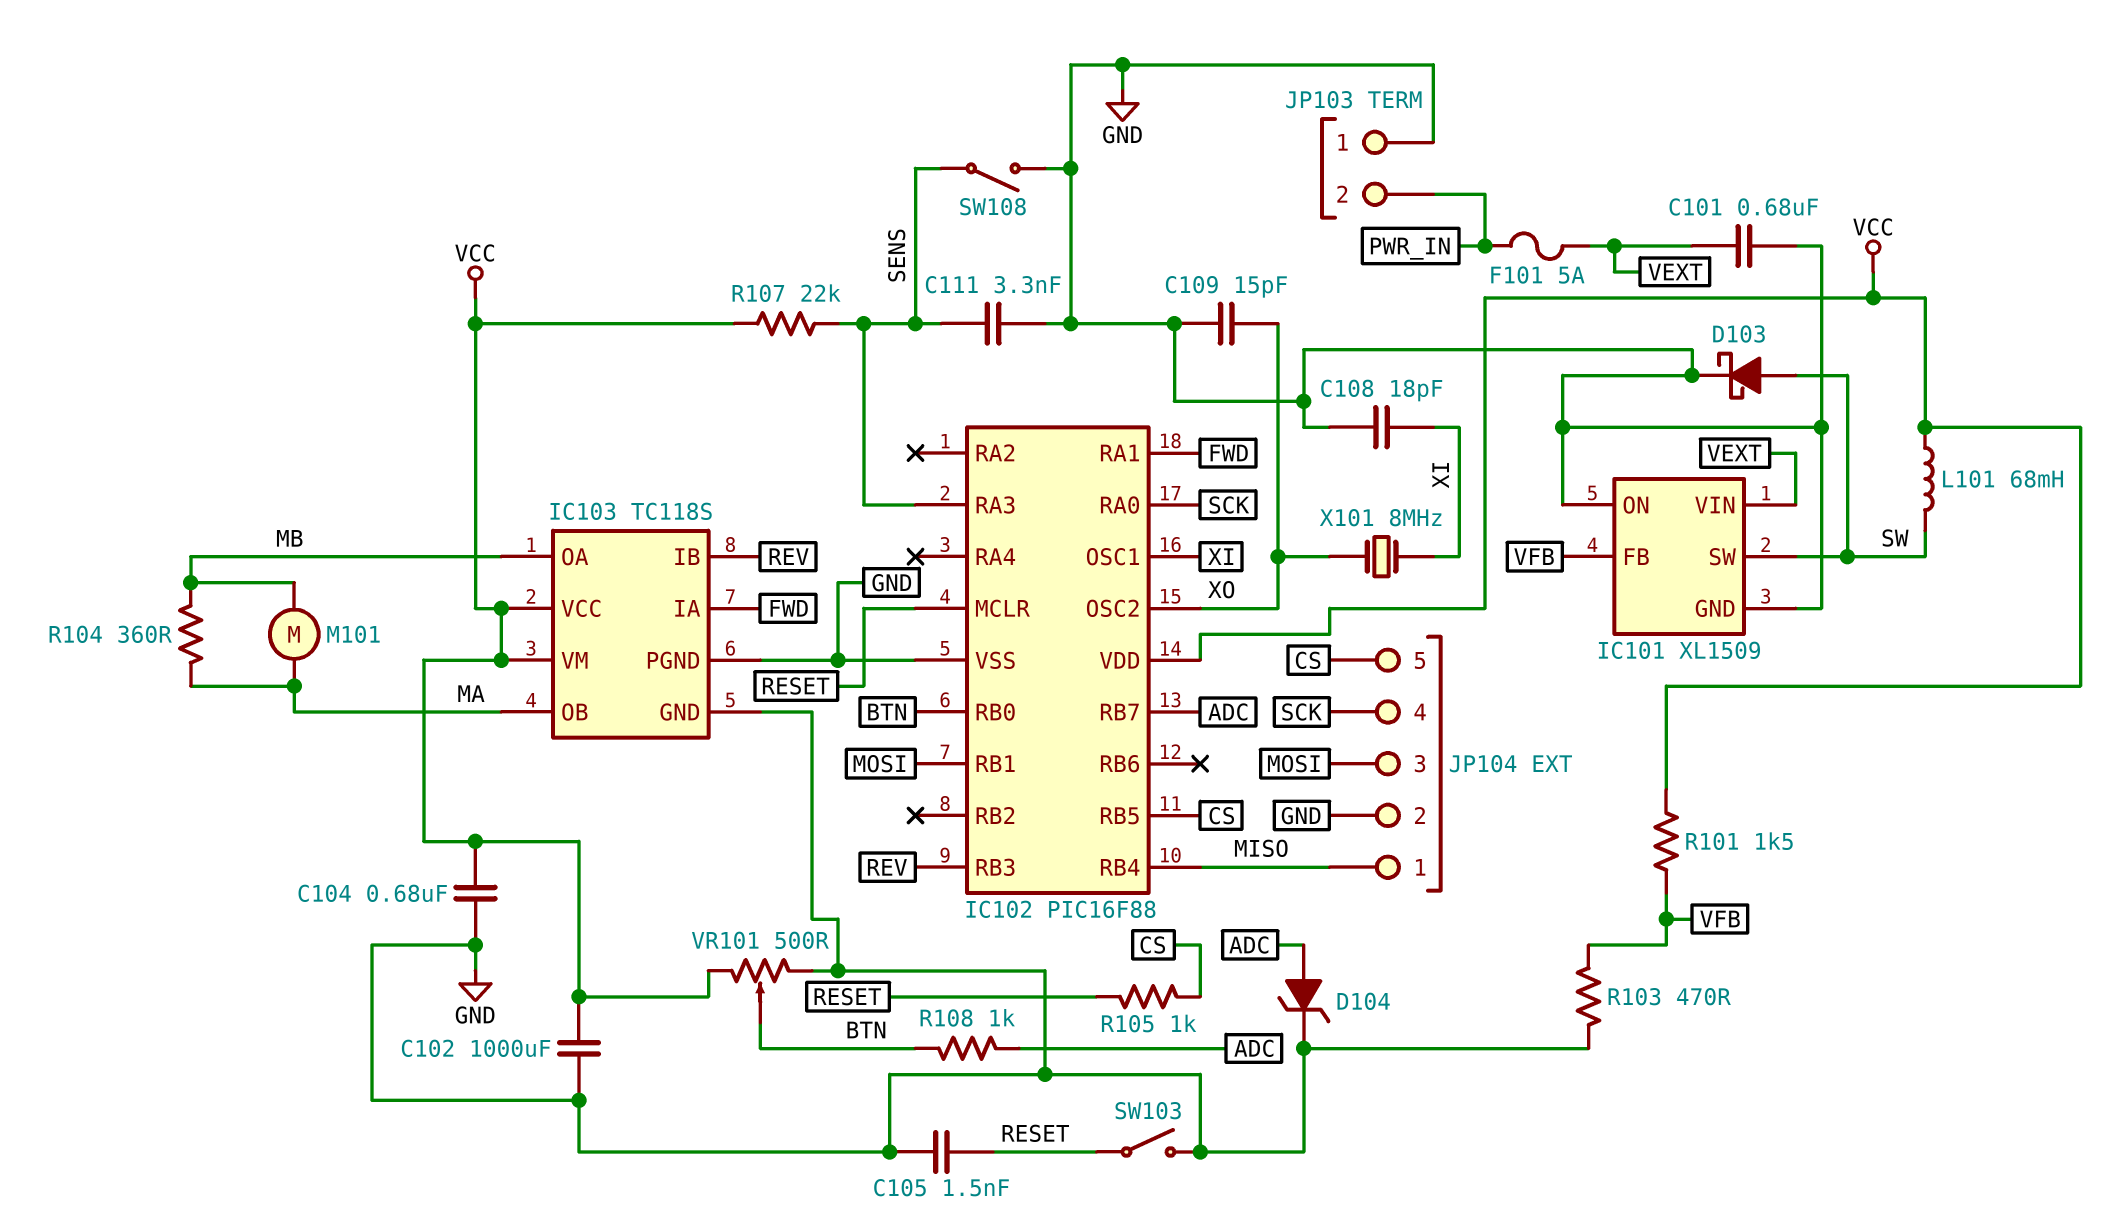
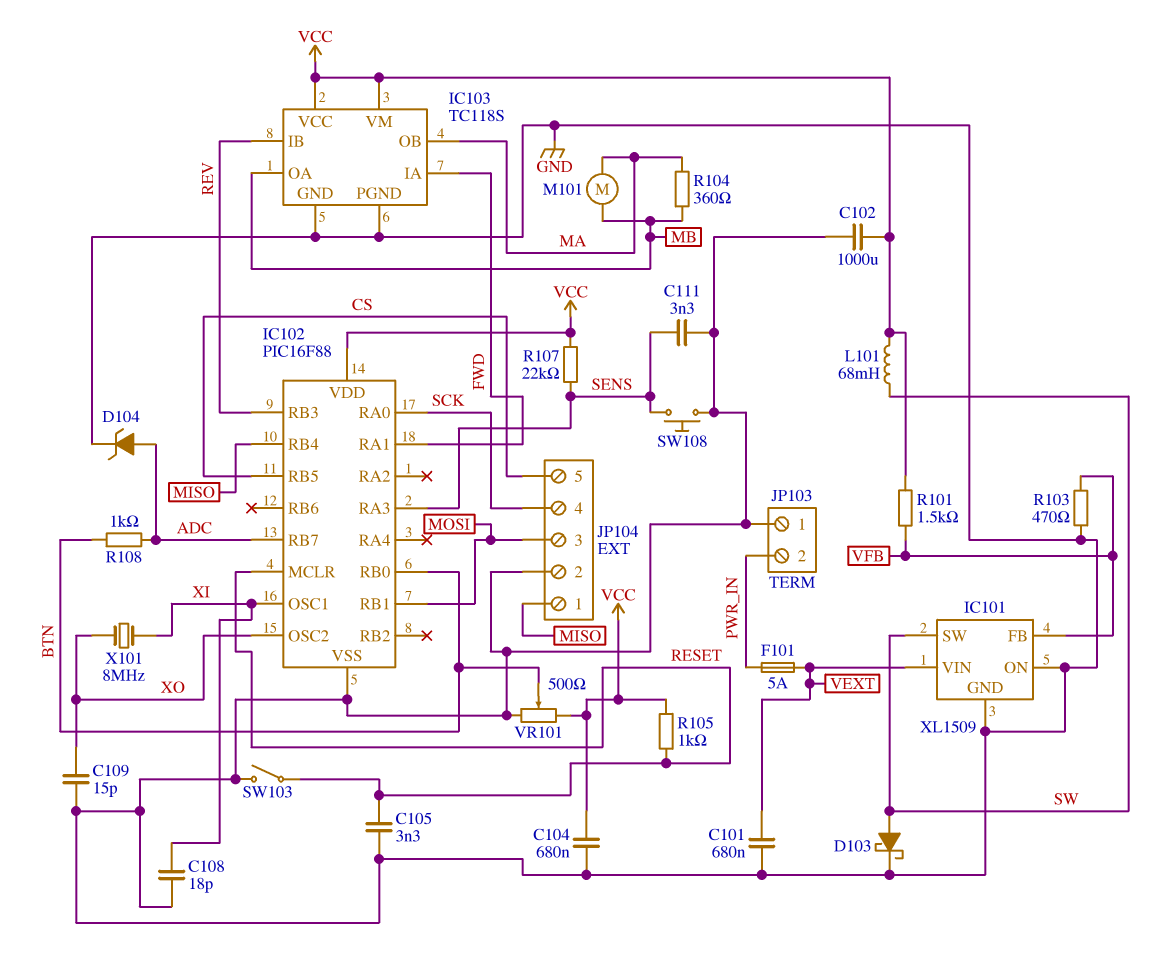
C105: 1.5nF (GND, RESET) -> 3.3nF (GND, RESET)
R105: 1k (CS, RESET) -> 1k (RESET, VCC)
SW108: switch (GND, SENS) -> button (GND, SENS)

